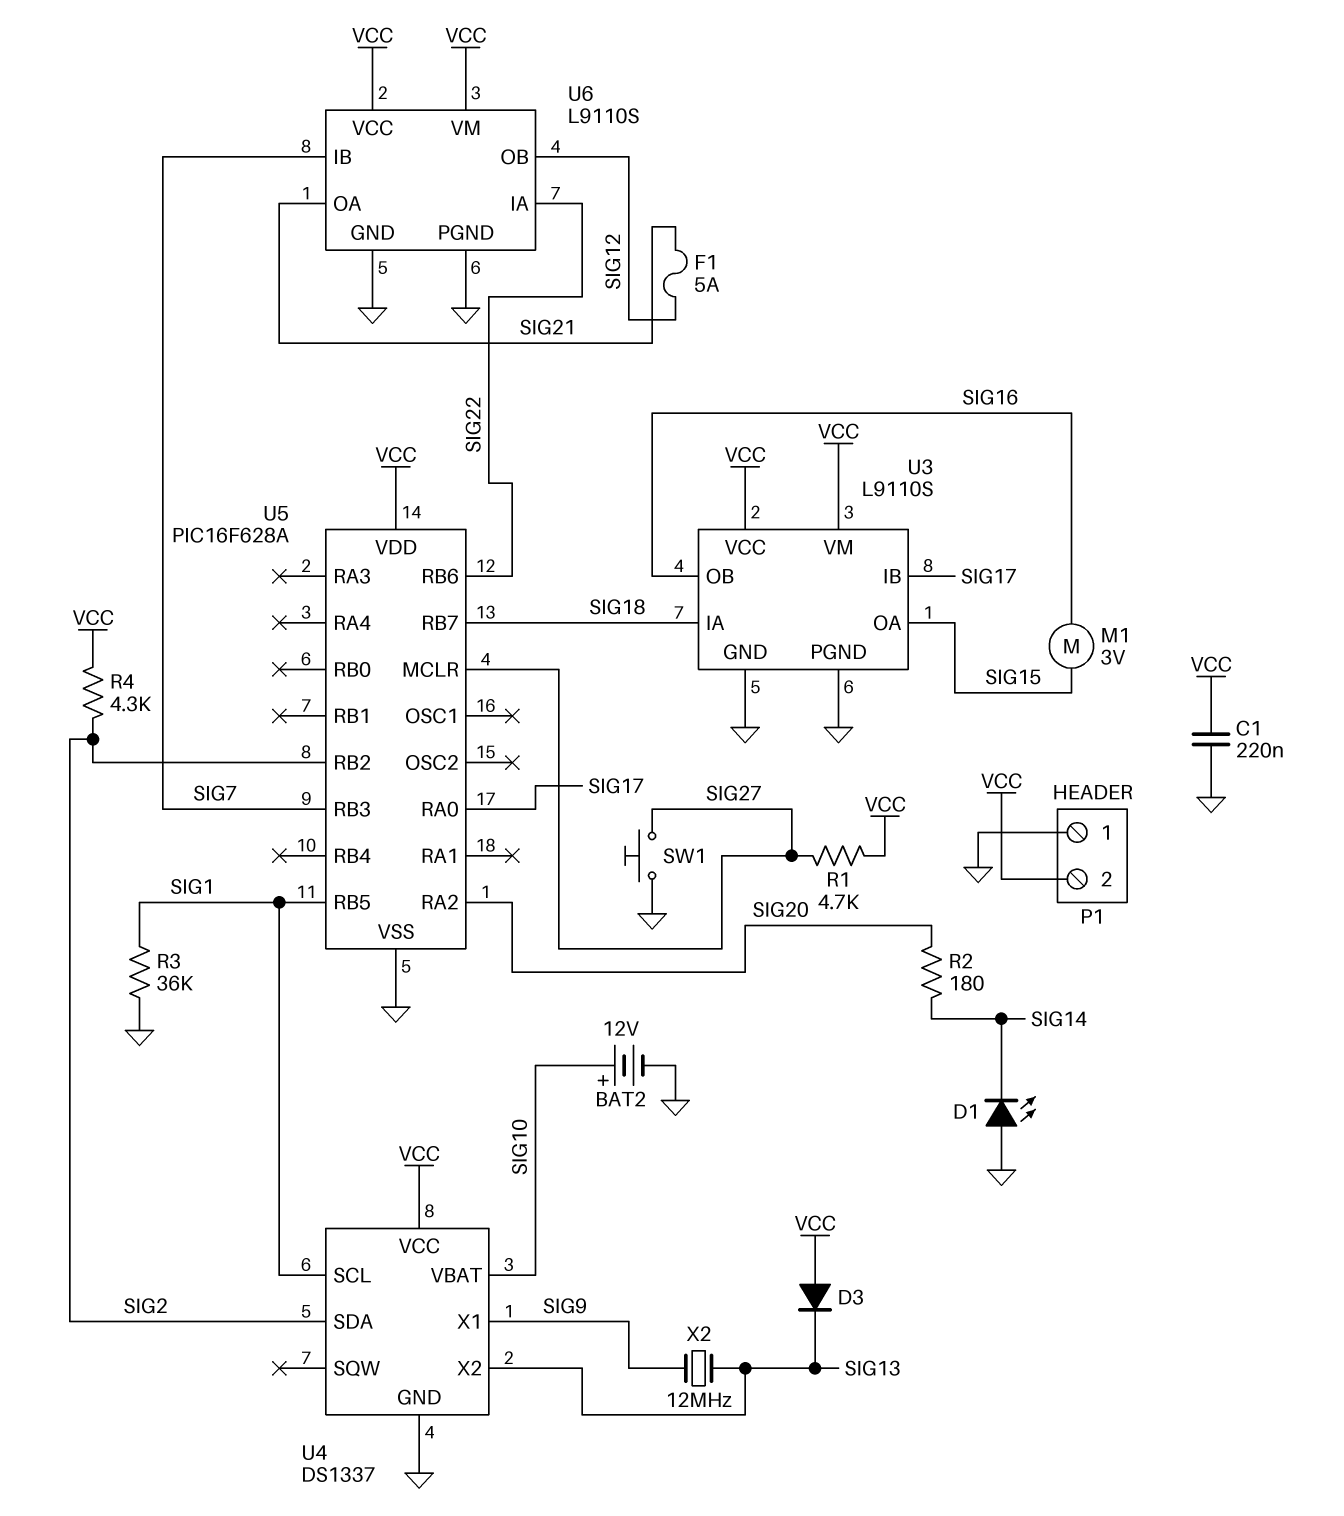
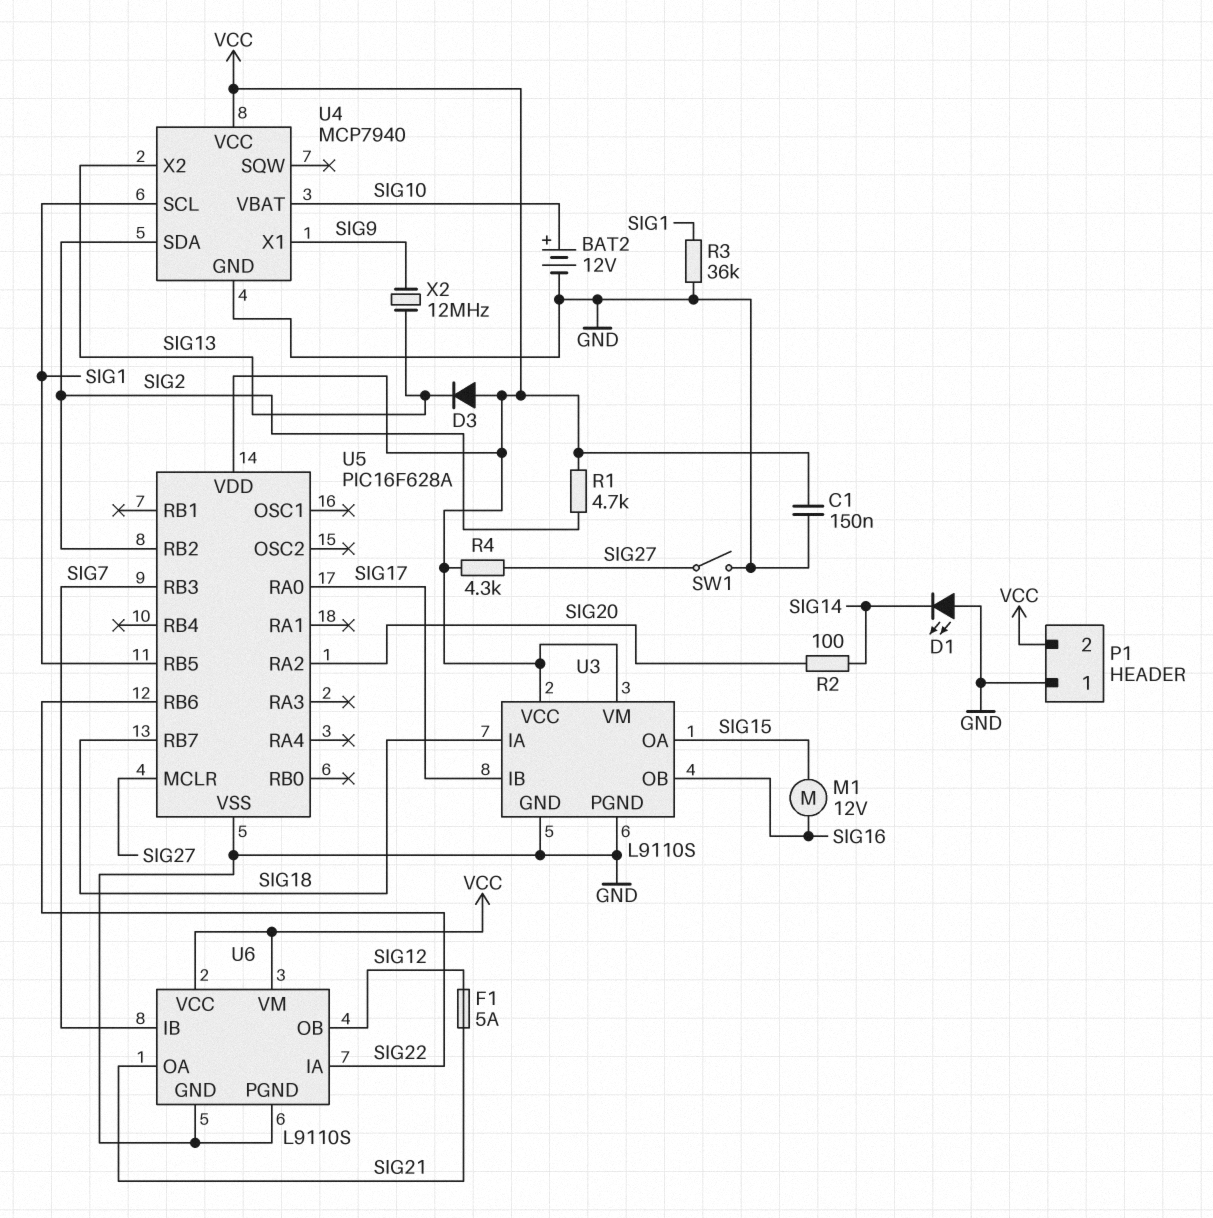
C1: 220nF (GND, VCC) -> 150nF (GND, VCC)
M1: motor 3V (SIG15, SIG16) -> motor 12V (SIG15, SIG16)
R1: 4.7k (SIG27, VCC) -> 4.7k (SIG2, VCC)
R2: 180 (SIG14, SIG20) -> 100 (SIG14, SIG20)
R4: 4.3k (SIG2, VCC) -> 4.3k (SIG27, VCC)
SW1: button (GND, SIG27) -> switch (GND, SIG27)
U4: DS1337 -> MCP7940

